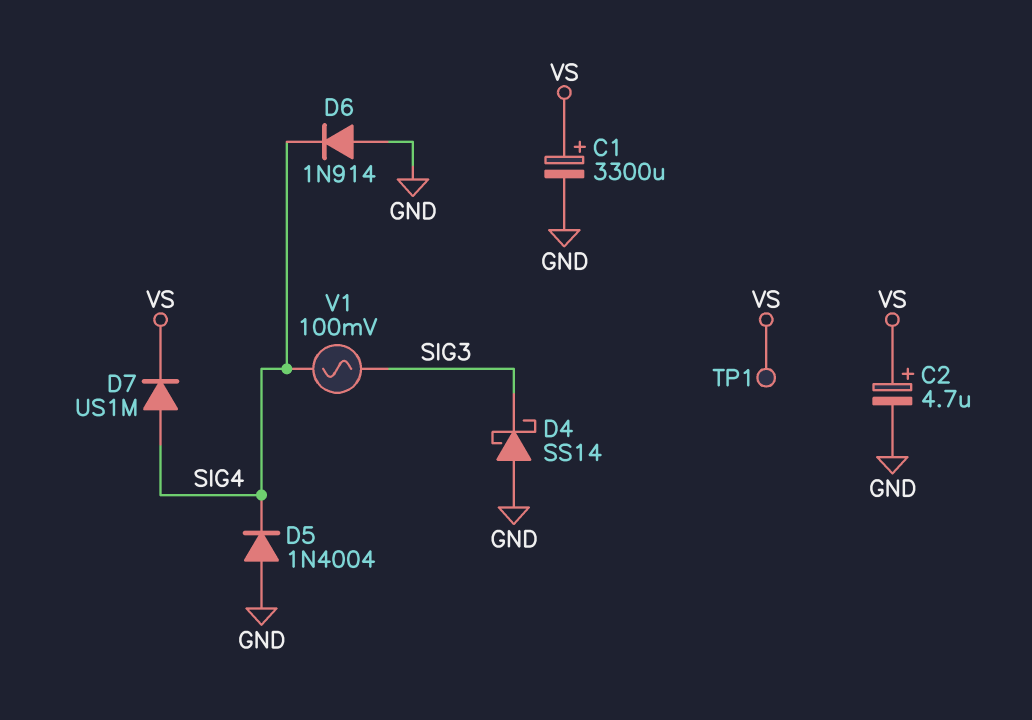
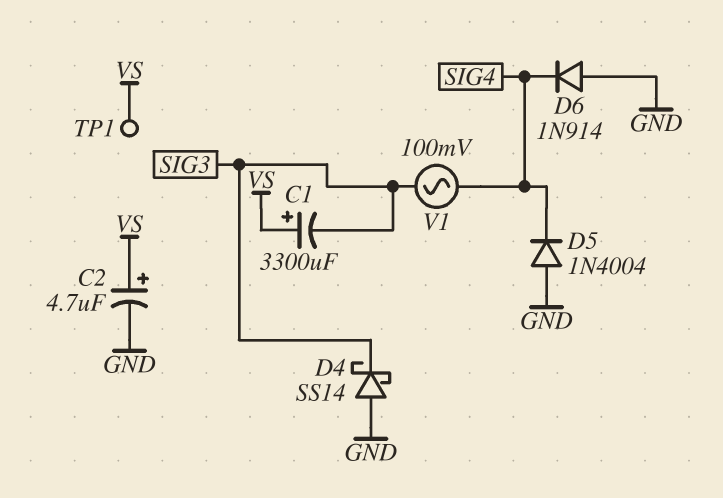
C1: 3300uF (plus VS, minus GND) -> 3300uF (plus VS, minus SIG3)
D7: diode US1M (A SIG4, K VS) -> none

